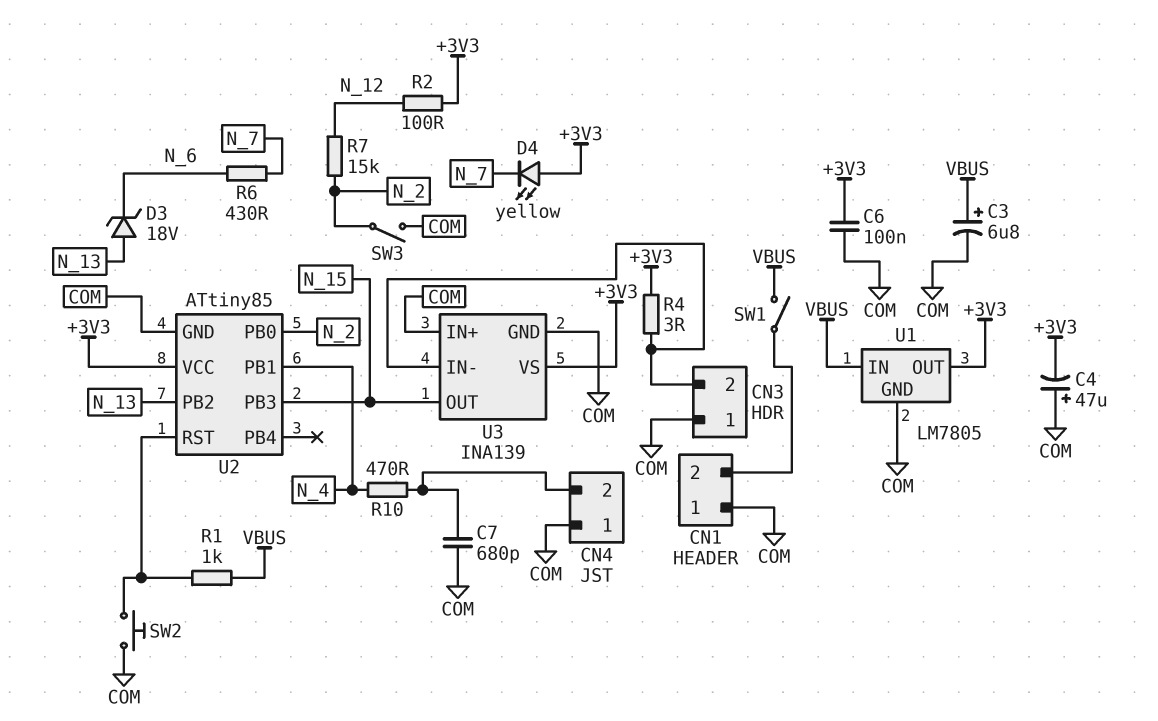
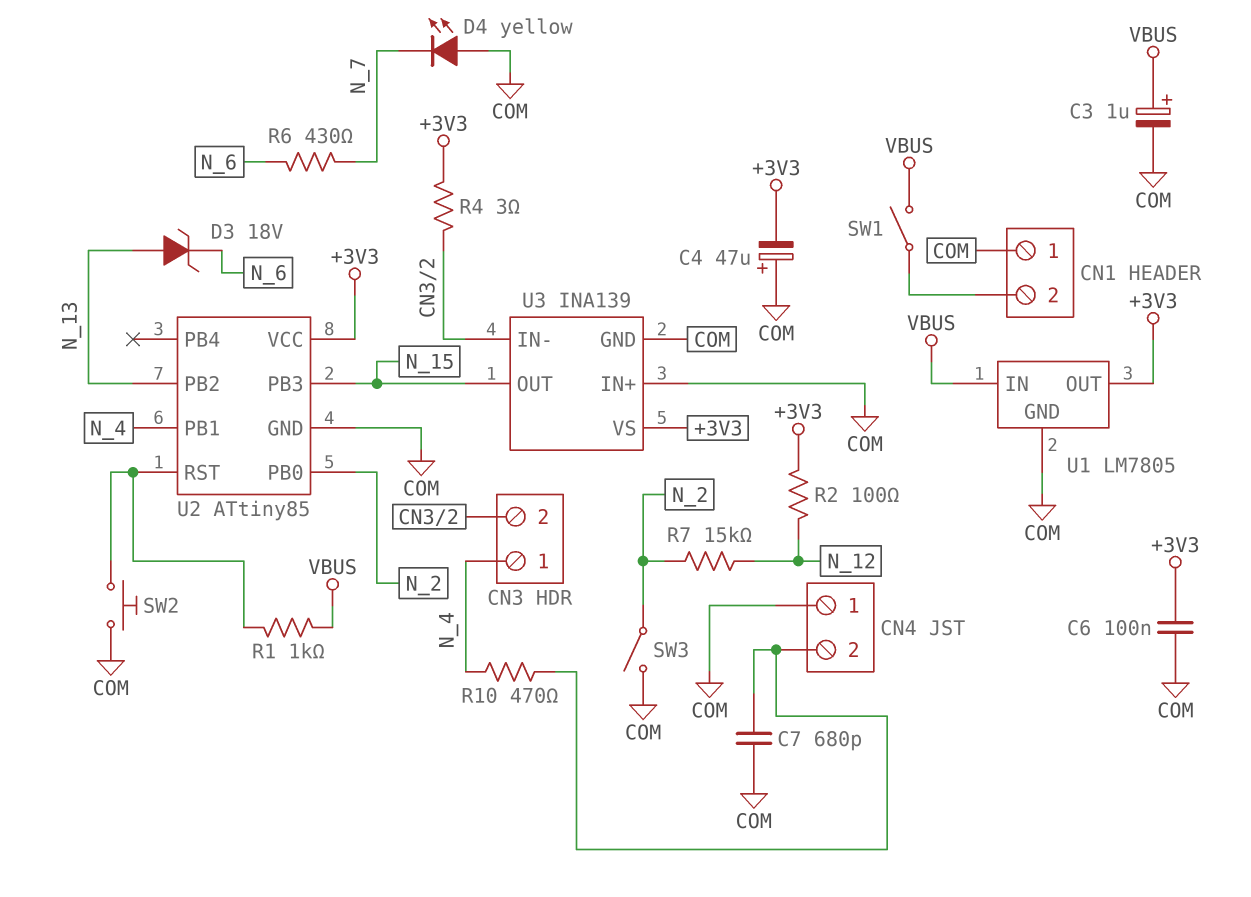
C3: 6.8uF (plus VBUS, minus COM) -> 1uF (plus VBUS, minus COM)
CN3 pin 1: COM -> N_4
D4: LED yellow (A +3V3, K N_7) -> LED yellow (A COM, K N_7)

